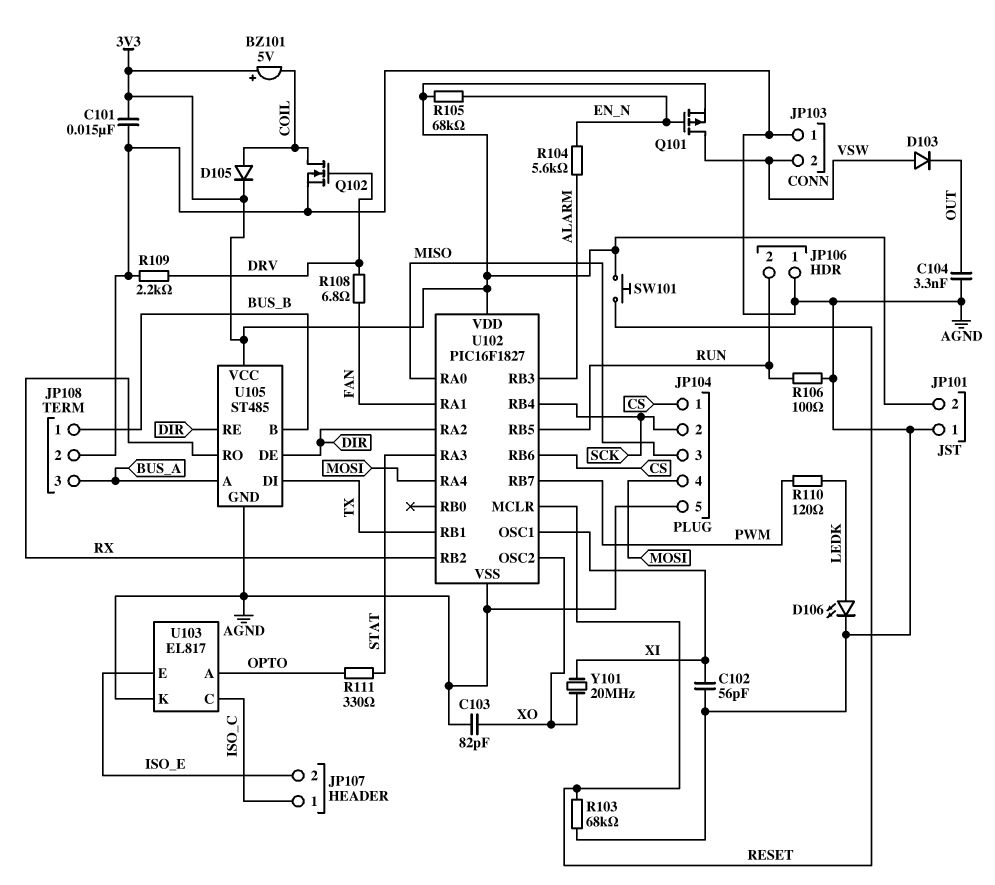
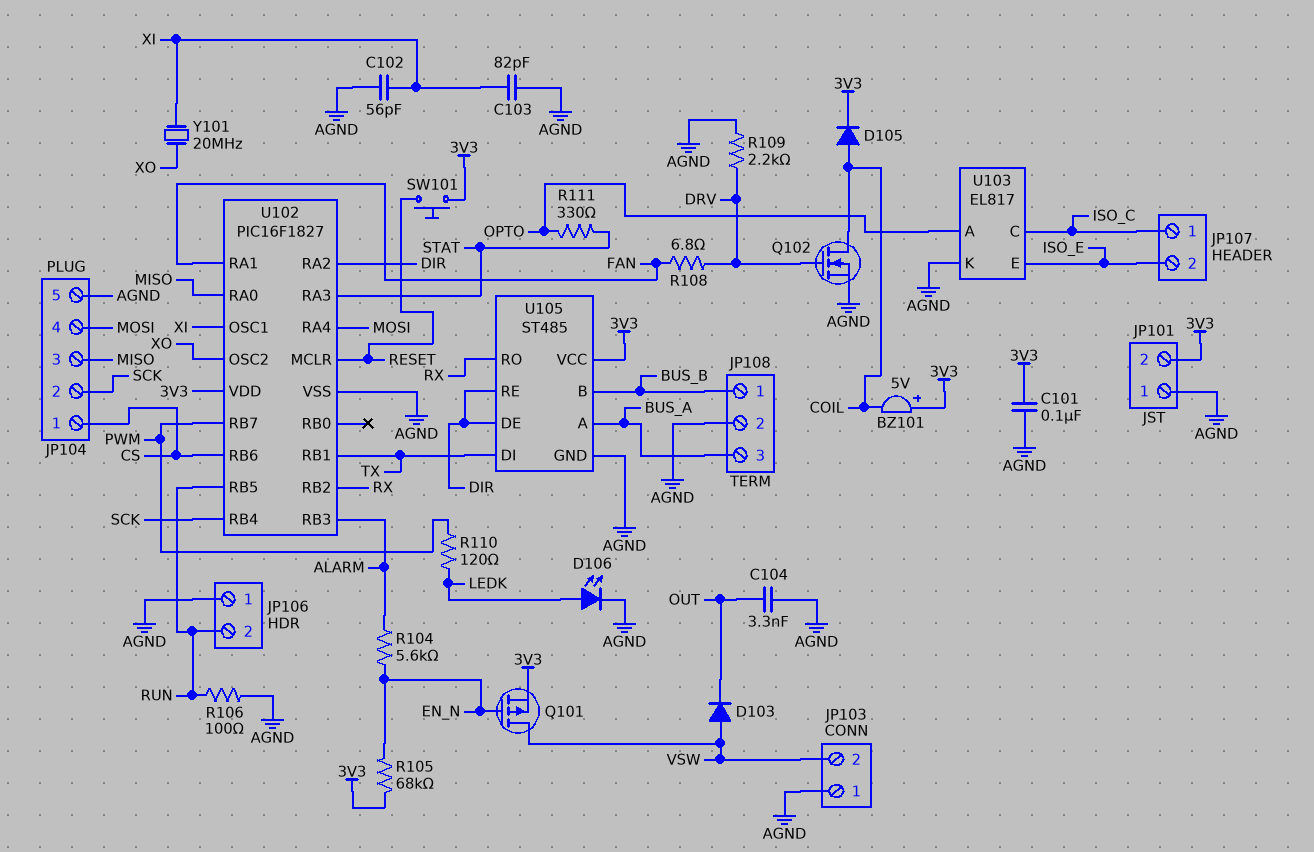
C101: 15nF (3V3, AGND) -> 100nF (3V3, AGND)
C103: 82pF (AGND, XO) -> 82pF (AGND, XI)
R103: 68k (AGND, RESET) -> none

